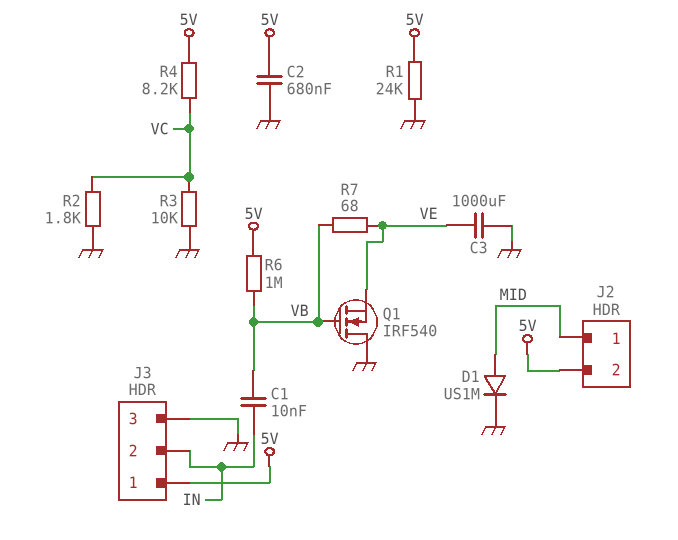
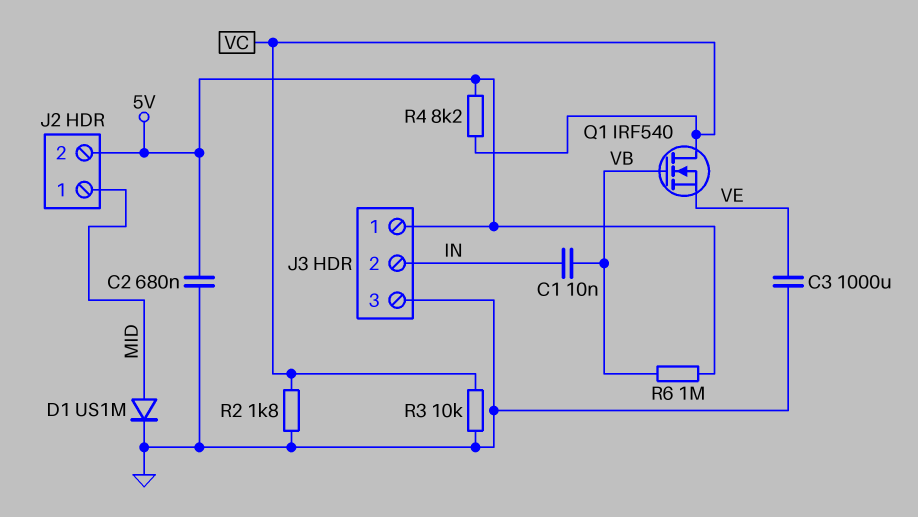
Q1: NMOS IRF540 (G VB, D GND, S VE) -> NMOS IRF540 (G VB, D VC, S VE)
R1: 24k (5V, GND) -> none
R7: 68 (VB, VE) -> none

